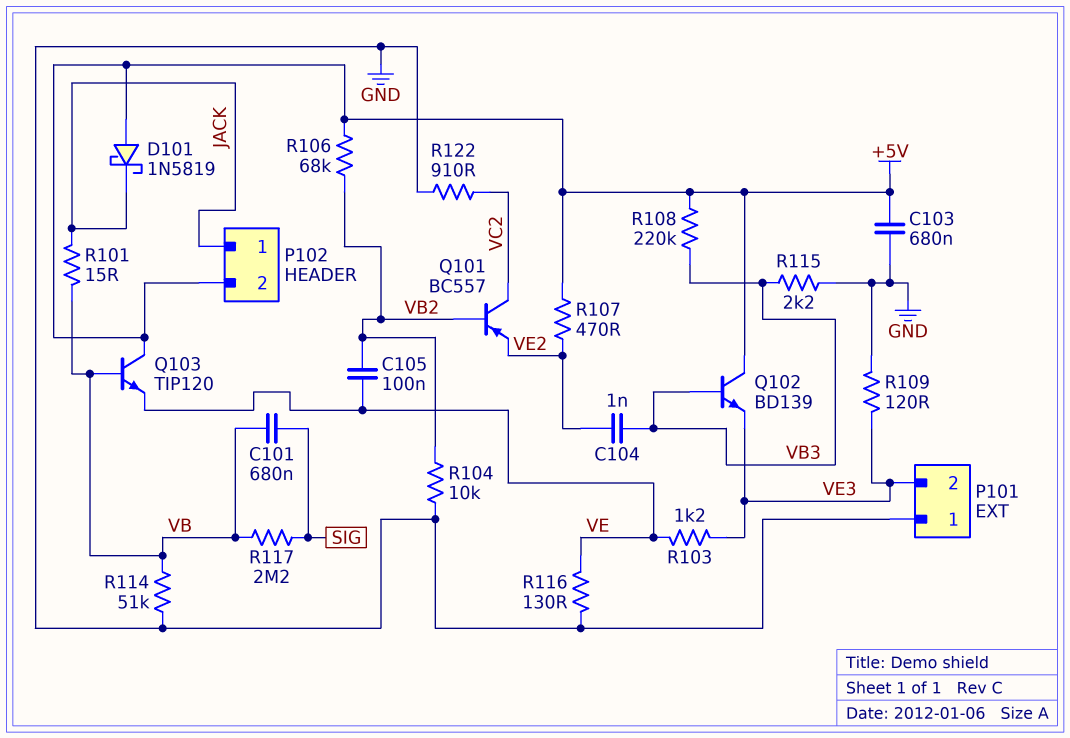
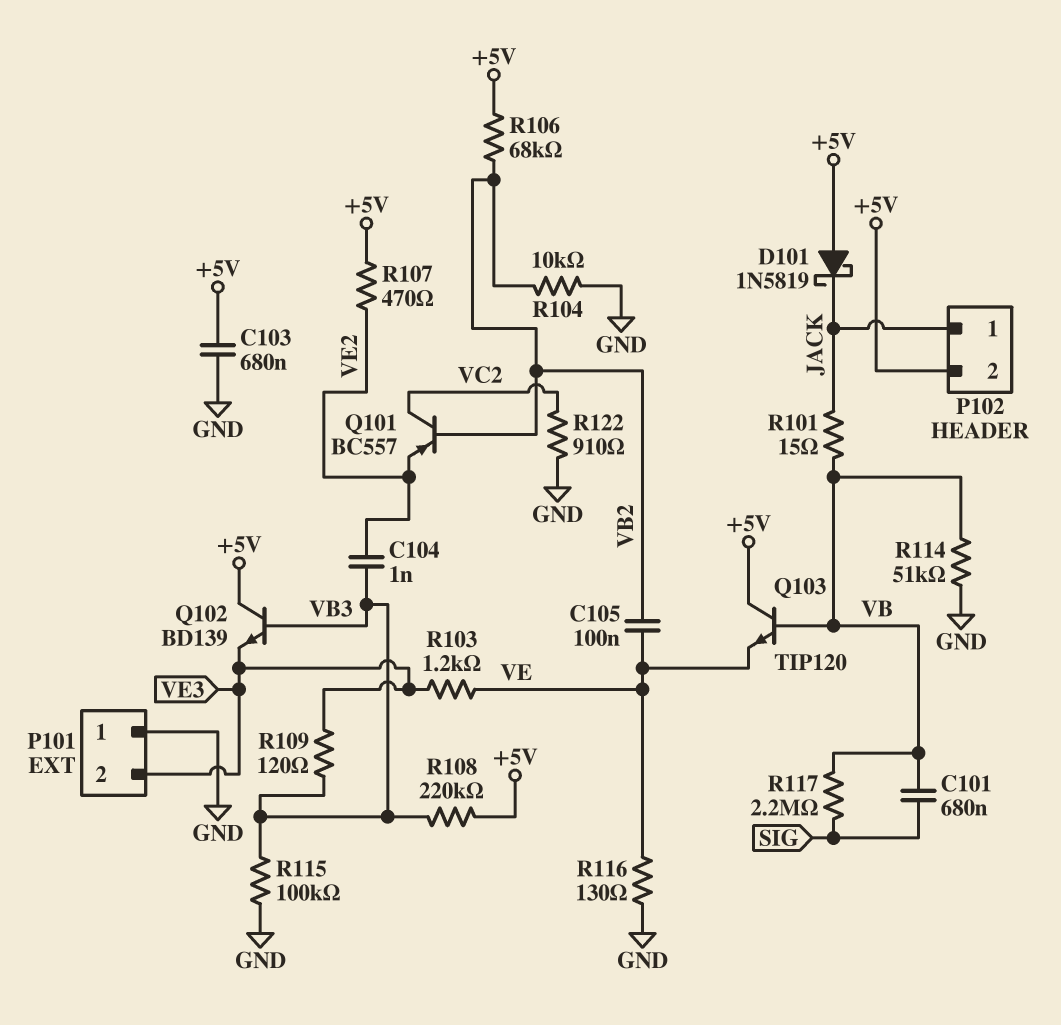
R109: 120 (GND, VE3) -> 120 (VB3, VE3)
R115: 2.2k (GND, VB3) -> 100k (GND, VB3)

